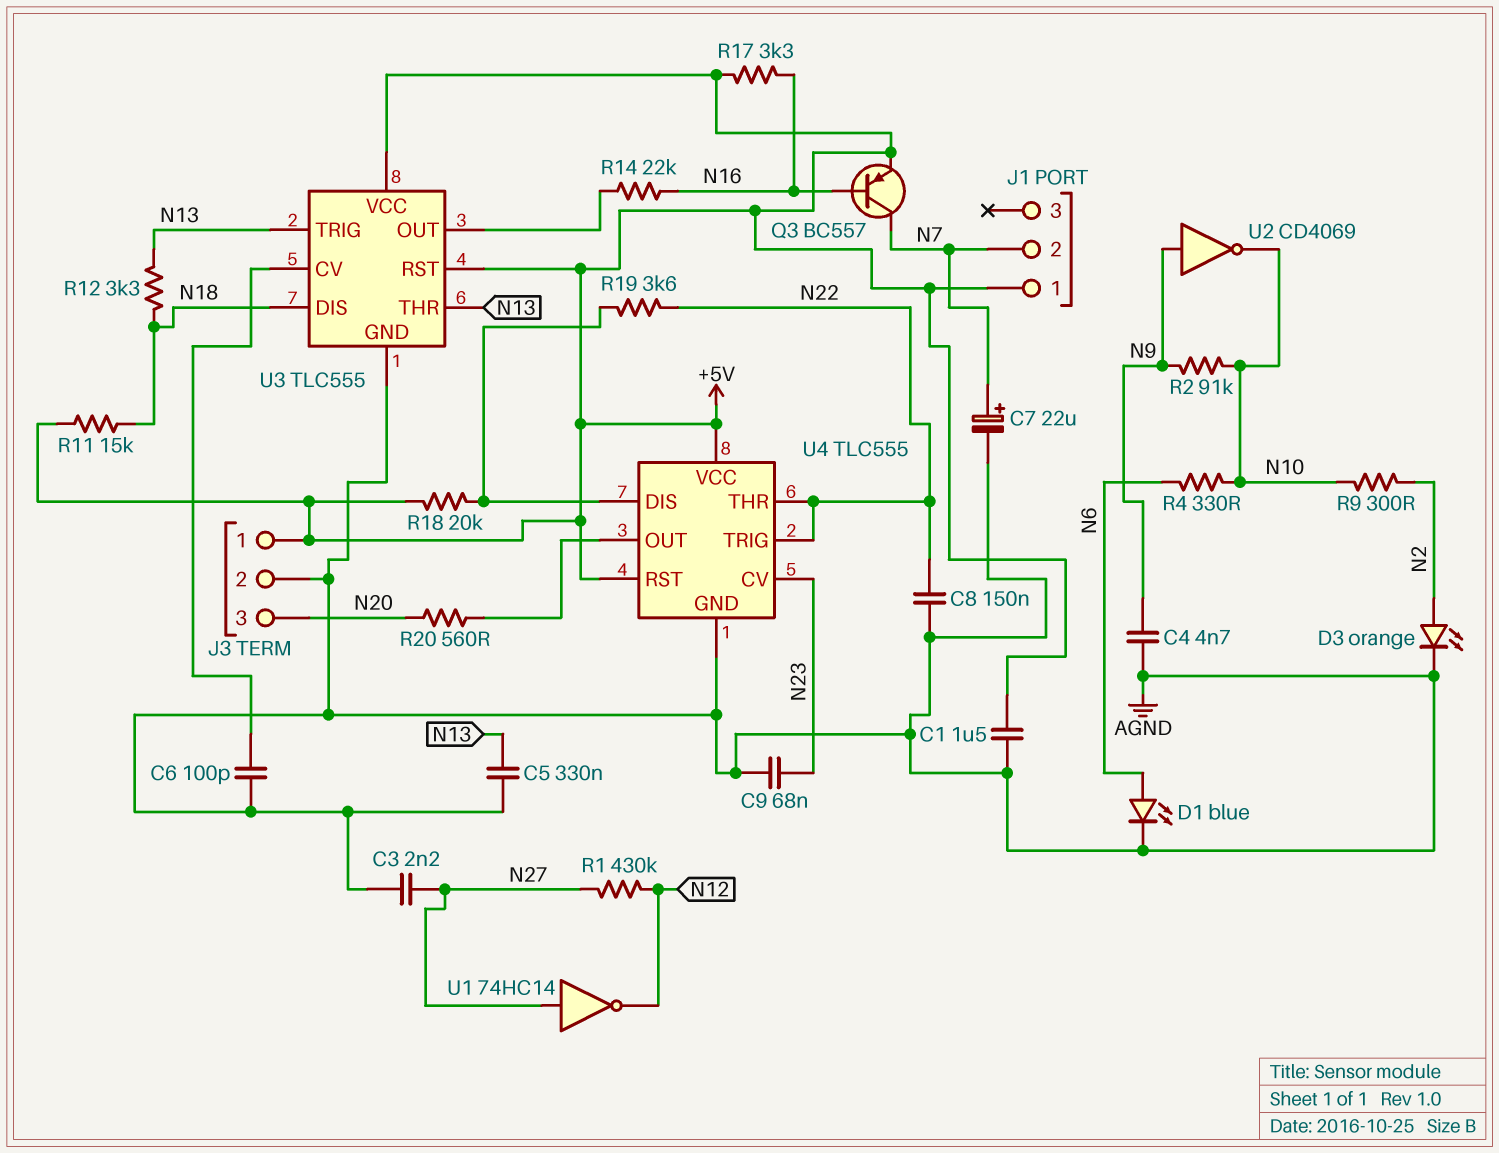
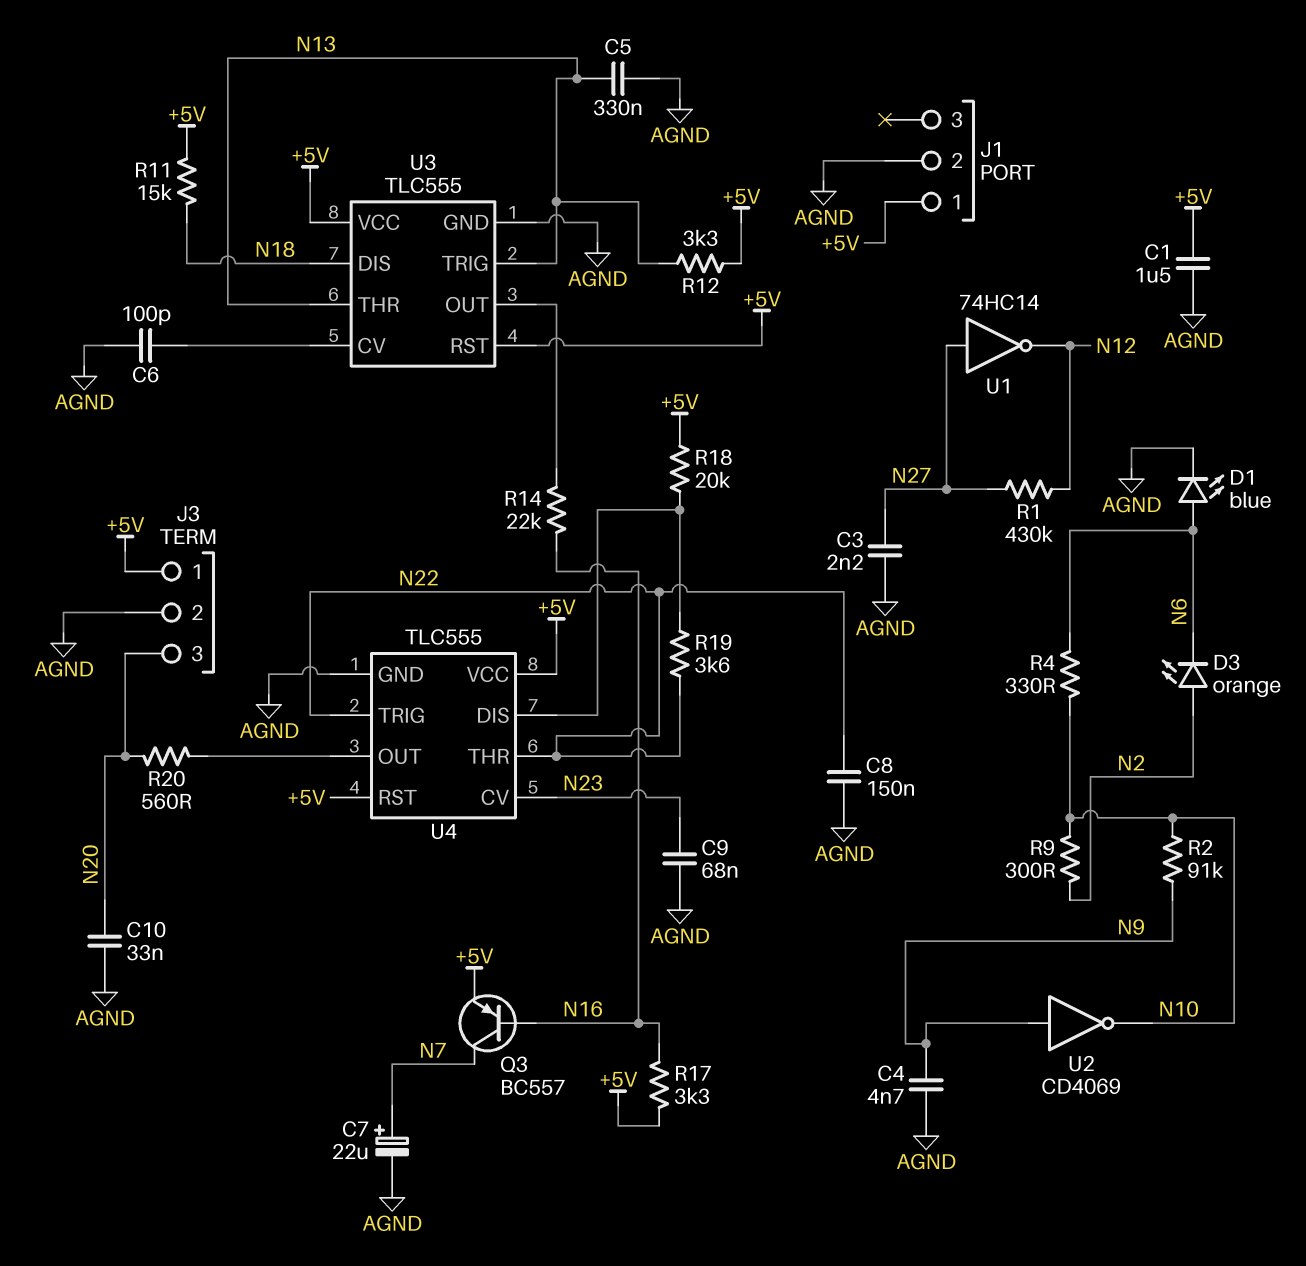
C10: none -> 33nF (AGND, N20)
D3: LED orange (A N2, K AGND) -> LED orange (A N2, K N6)
J1 pin 2: N7 -> AGND
R12: 3.3k (N13, N18) -> 3.3k (+5V, N13)

